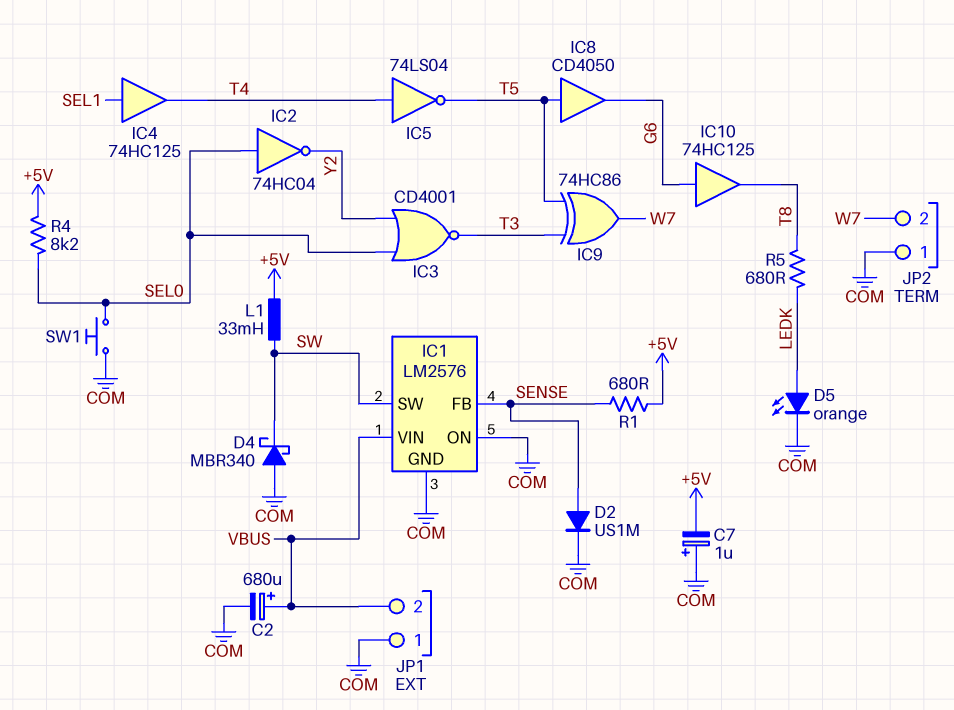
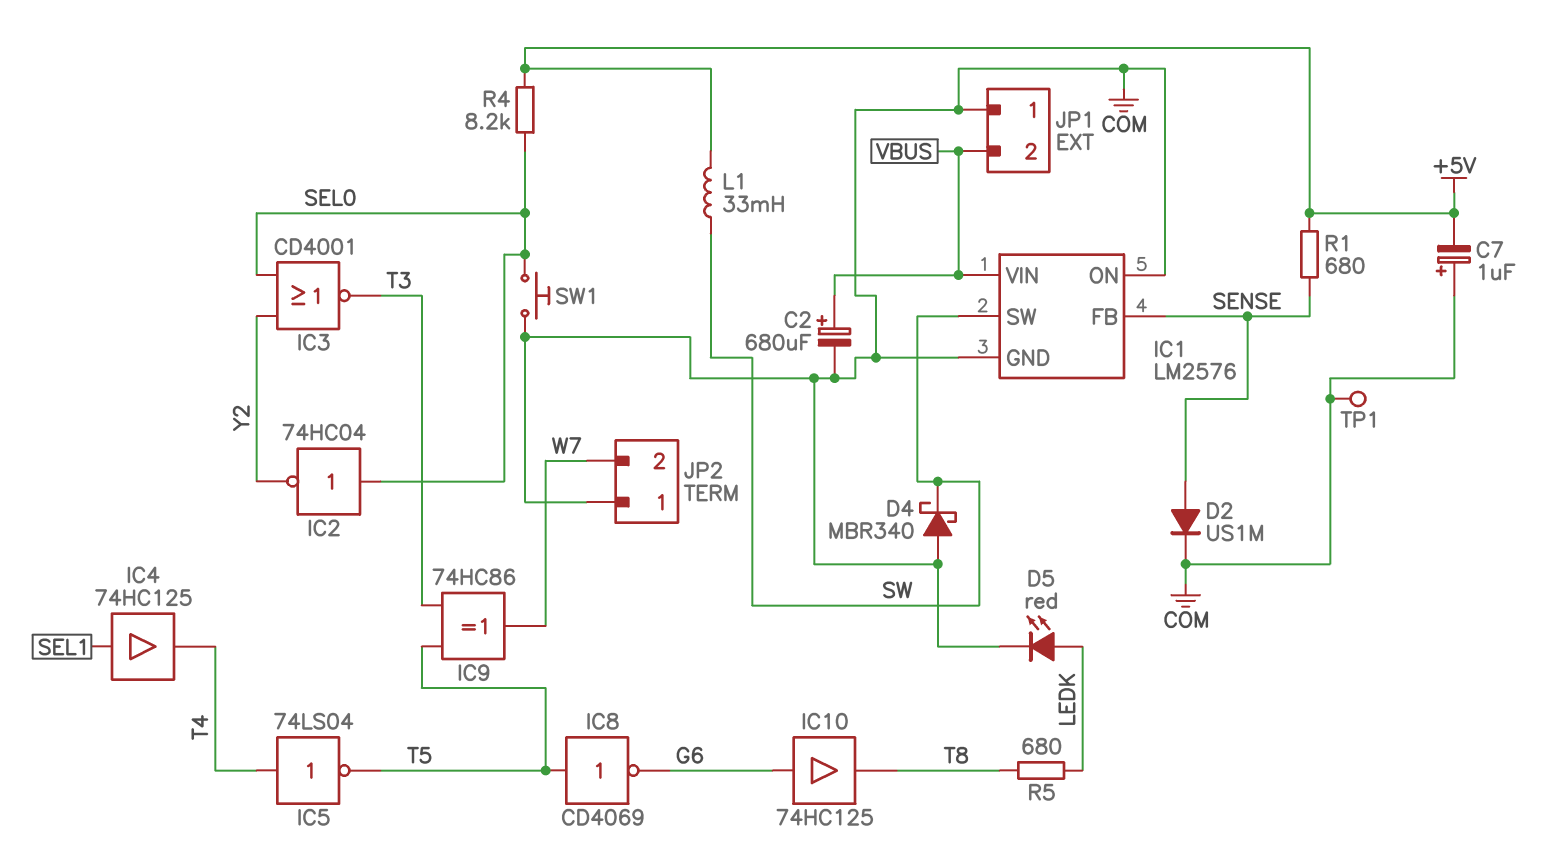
D5: LED orange (A LEDK, K COM) -> LED red (A LEDK, K COM)
IC8: buffer CD4050 (in T5, out G6) -> NOT CD4069 (in T5, out G6)
TP1: none -> test point (COM)

